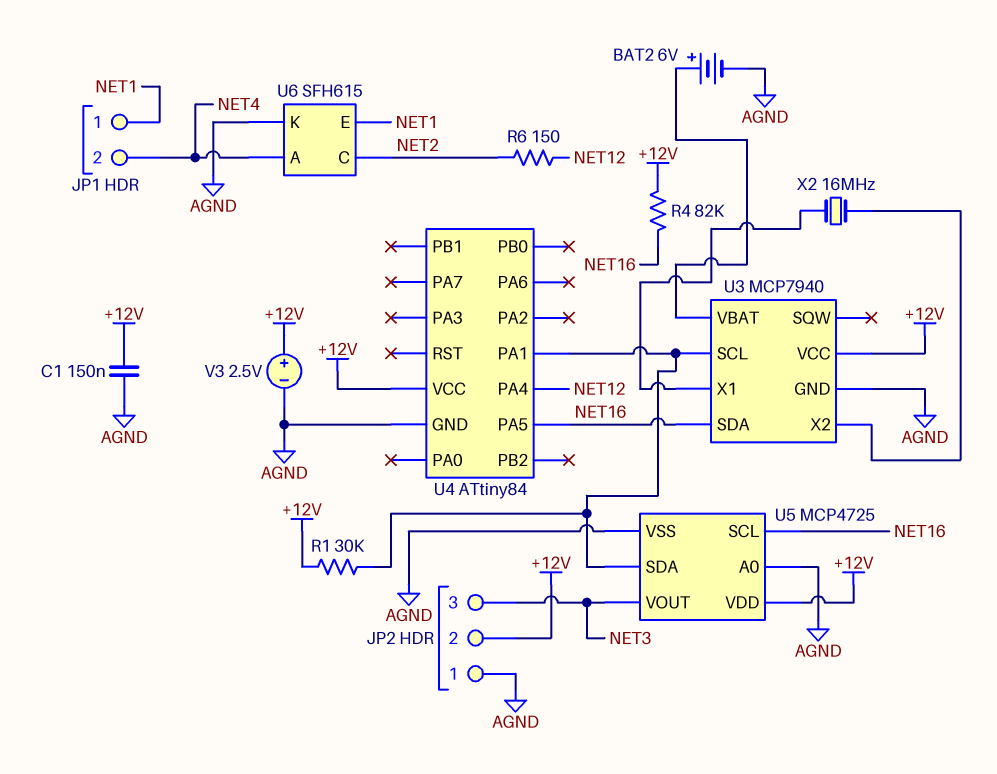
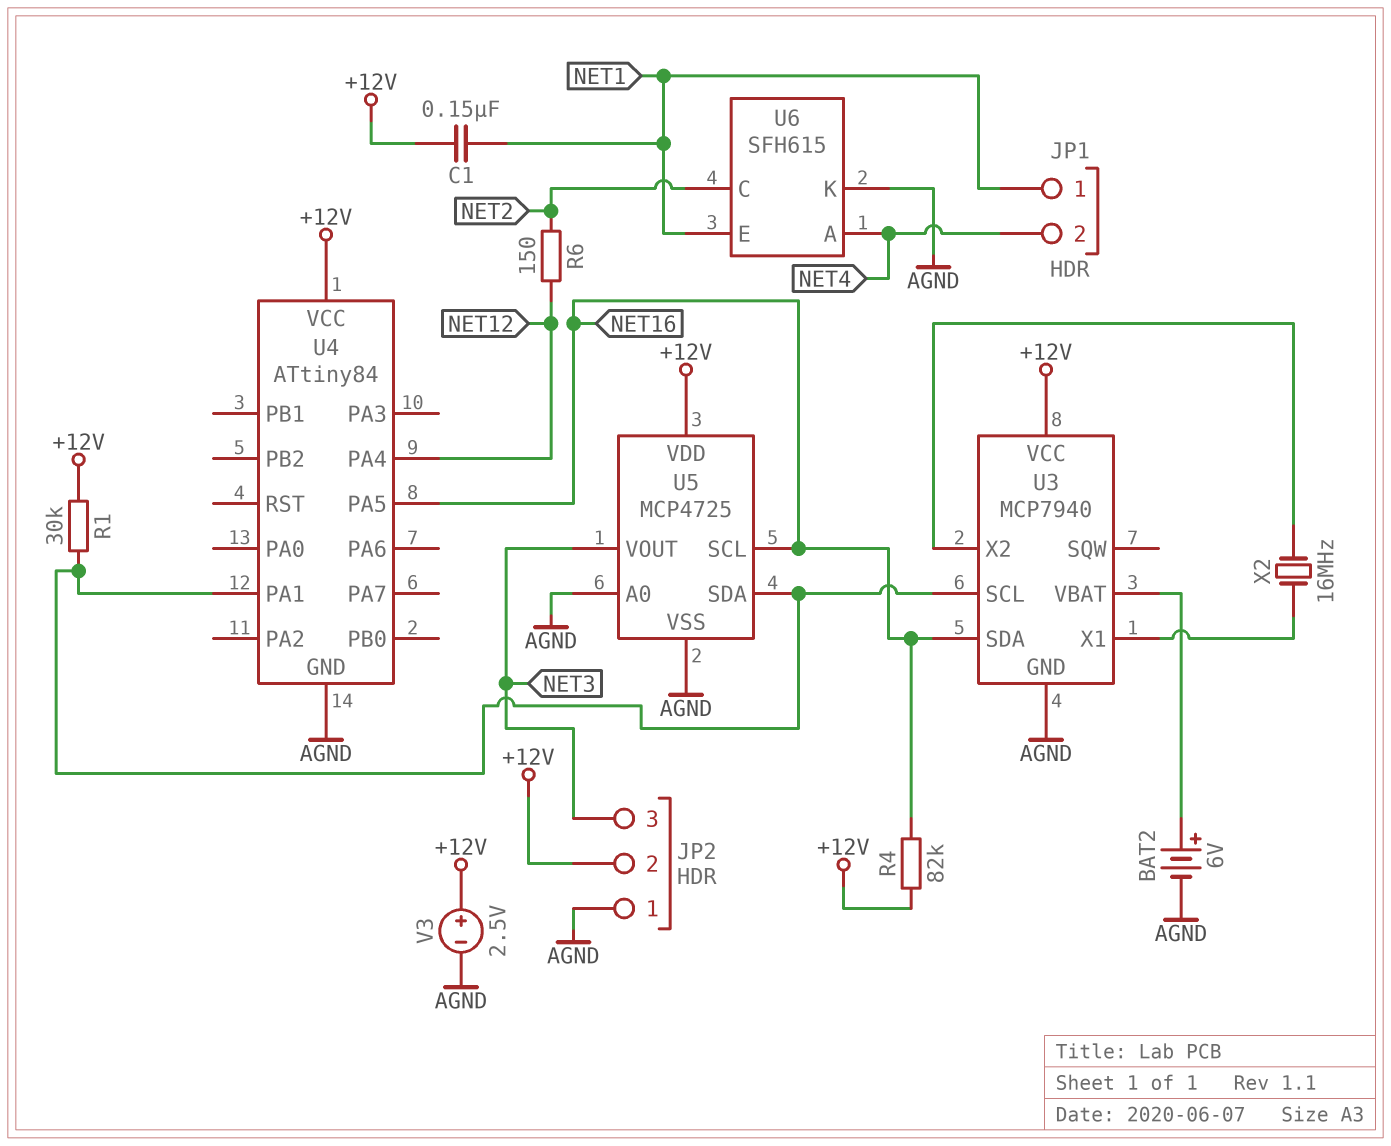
C1: 150nF (+12V, AGND) -> 150nF (+12V, NET1)

